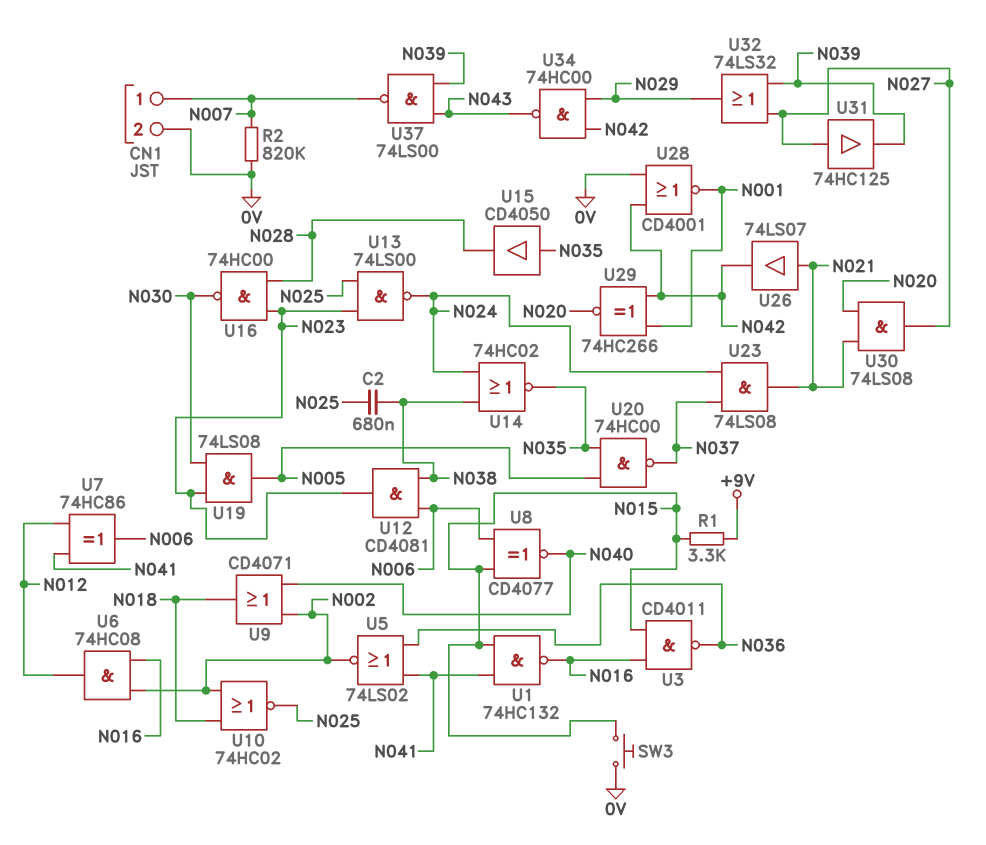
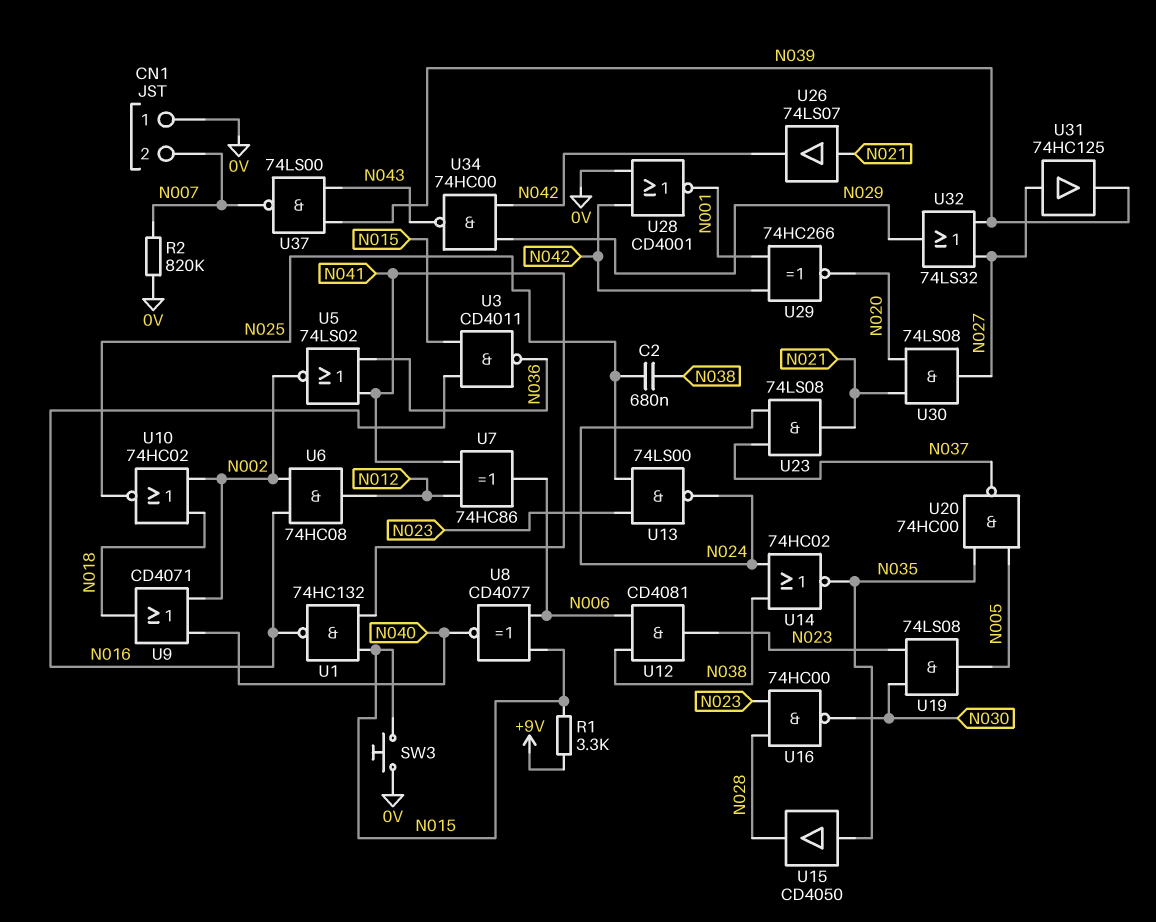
CN1 pin 1: N007 -> 0V
CN1 pin 2: 0V -> N007

